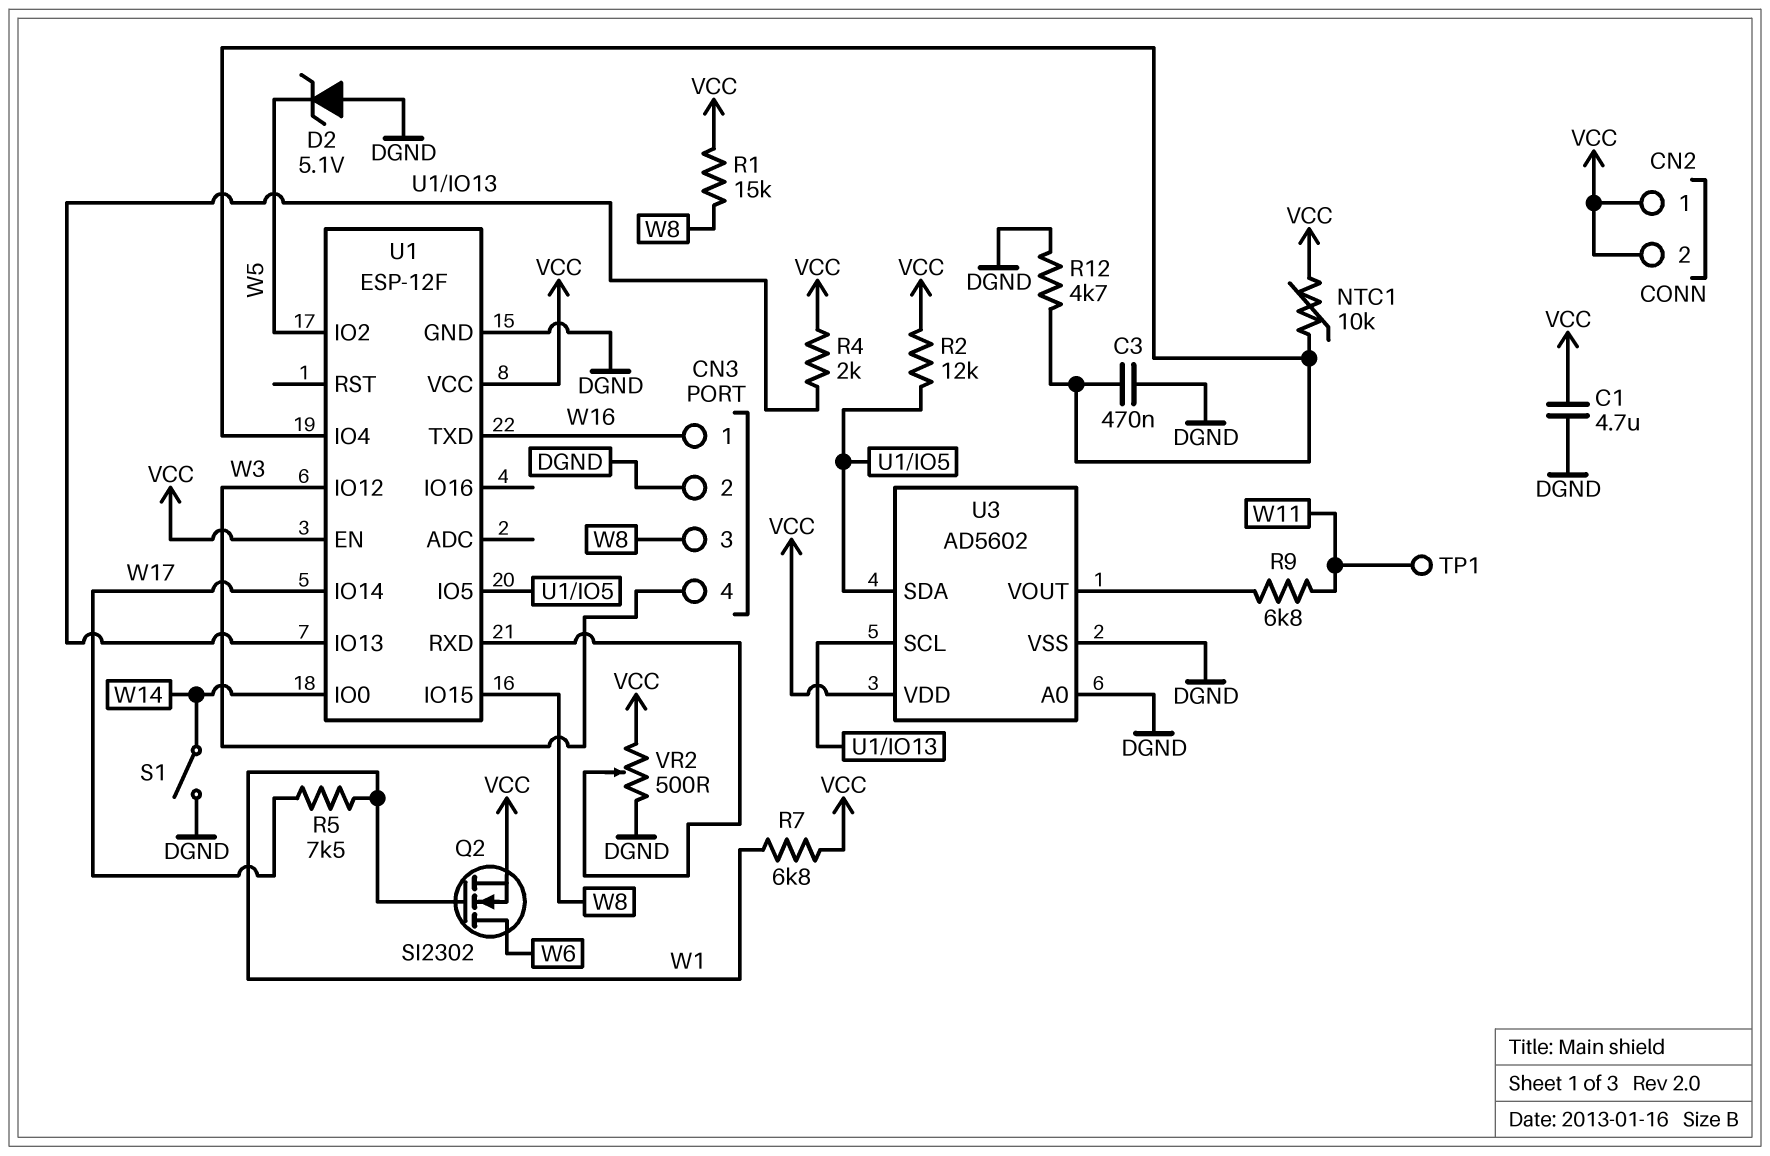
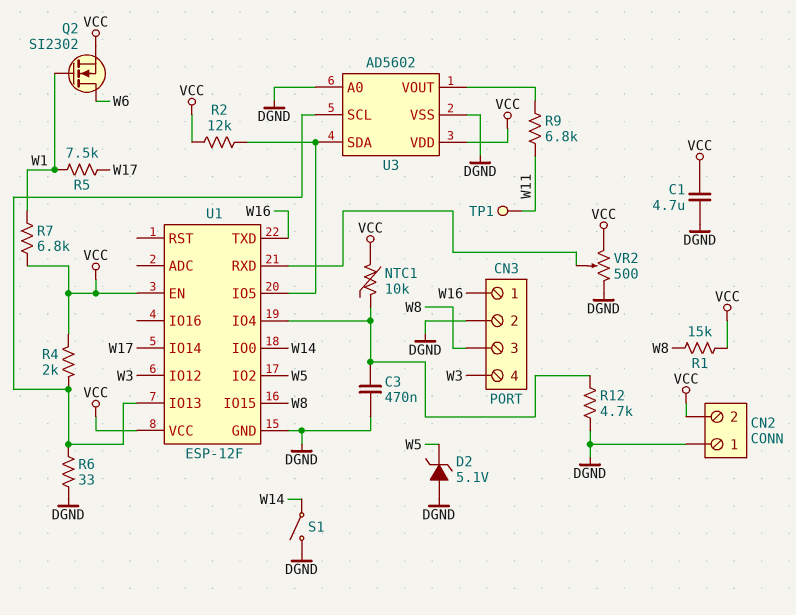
CN2 pin 1: VCC -> DGND
R6: none -> 33 (DGND, U1/IO13)

